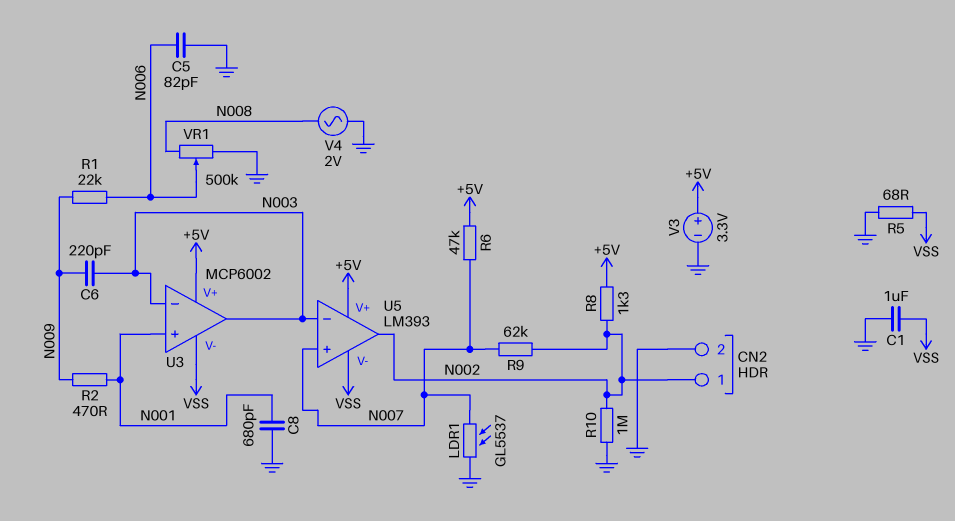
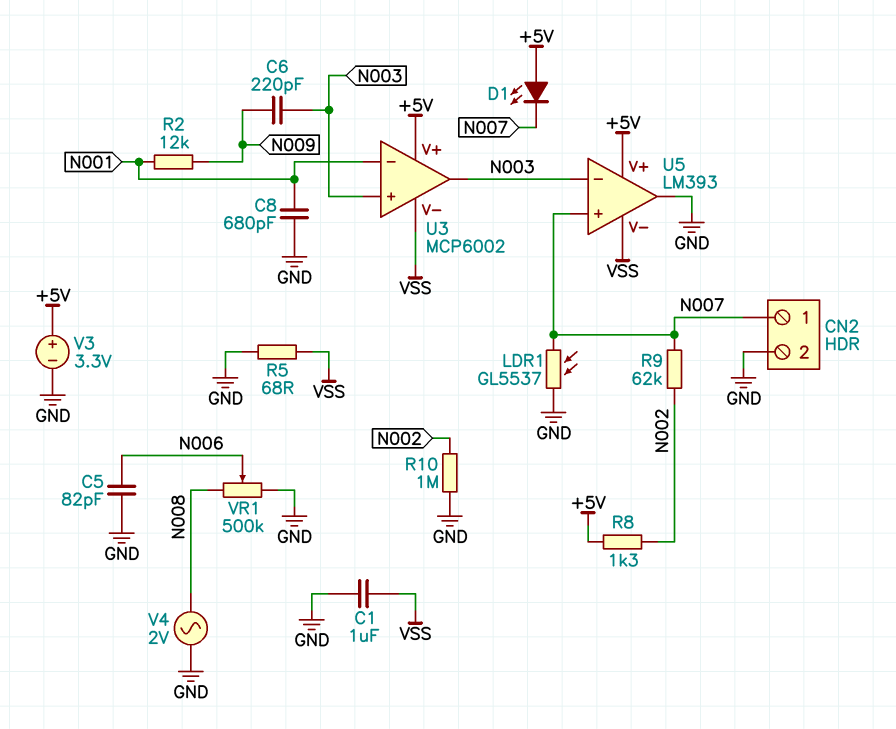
CN2 pin 1: N002 -> N007
D1: none -> LED (A +5V, K N007)
R1: 22k (N006, N009) -> none
R2: 470 (N001, N009) -> 12k (N001, N009)
R6: 47k (+5V, N007) -> none
U3 pin in+: N001 -> N003
U3 pin in-: N003 -> N001
U5 pin out: N002 -> GND

